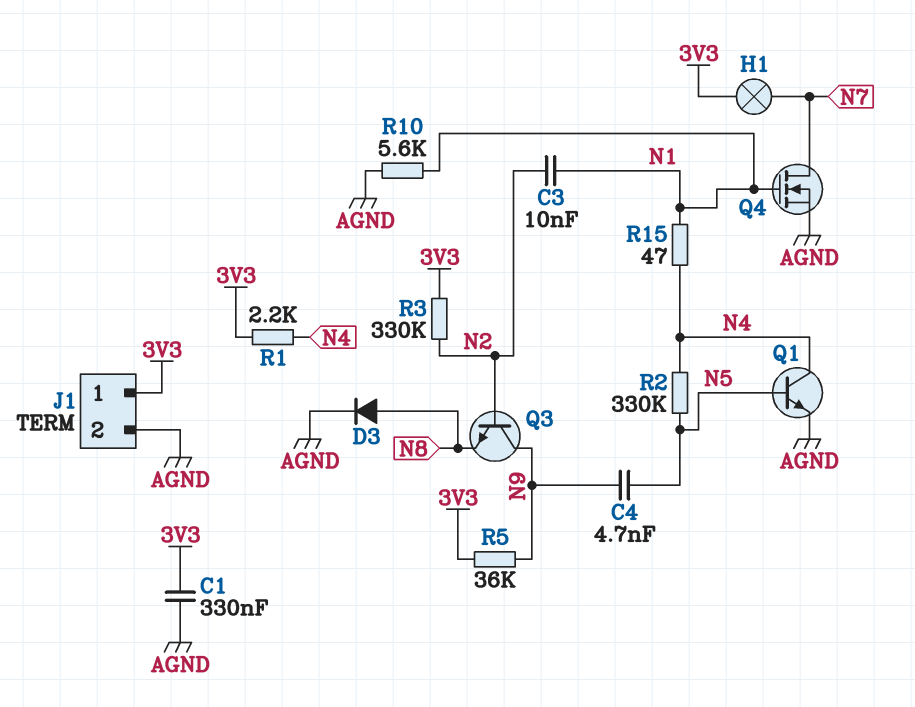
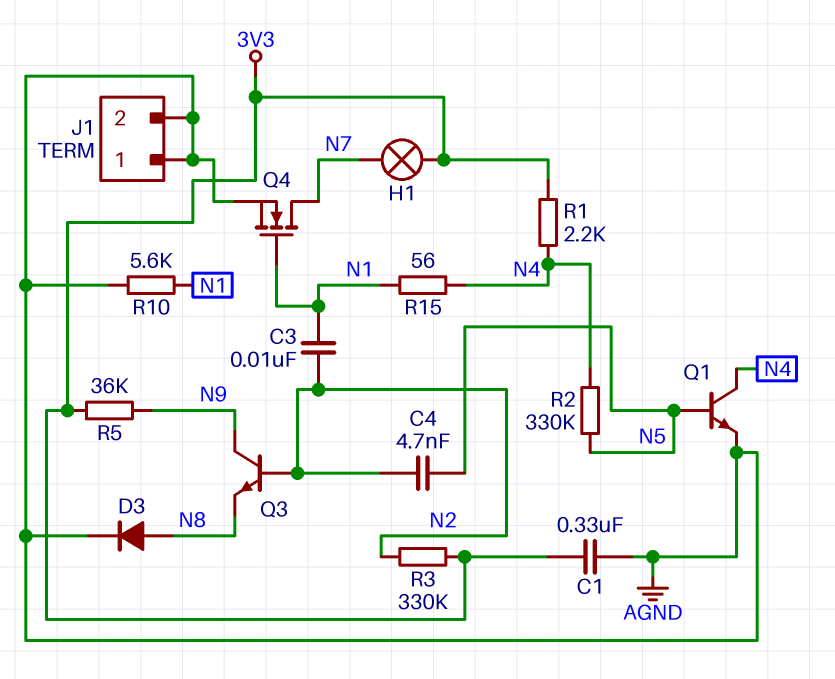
C4: 4.7nF (N5, N9) -> 4.7nF (N2, N5)
J1 pin 1: 3V3 -> AGND
R15: 47 (N1, N4) -> 56 (N1, N4)

